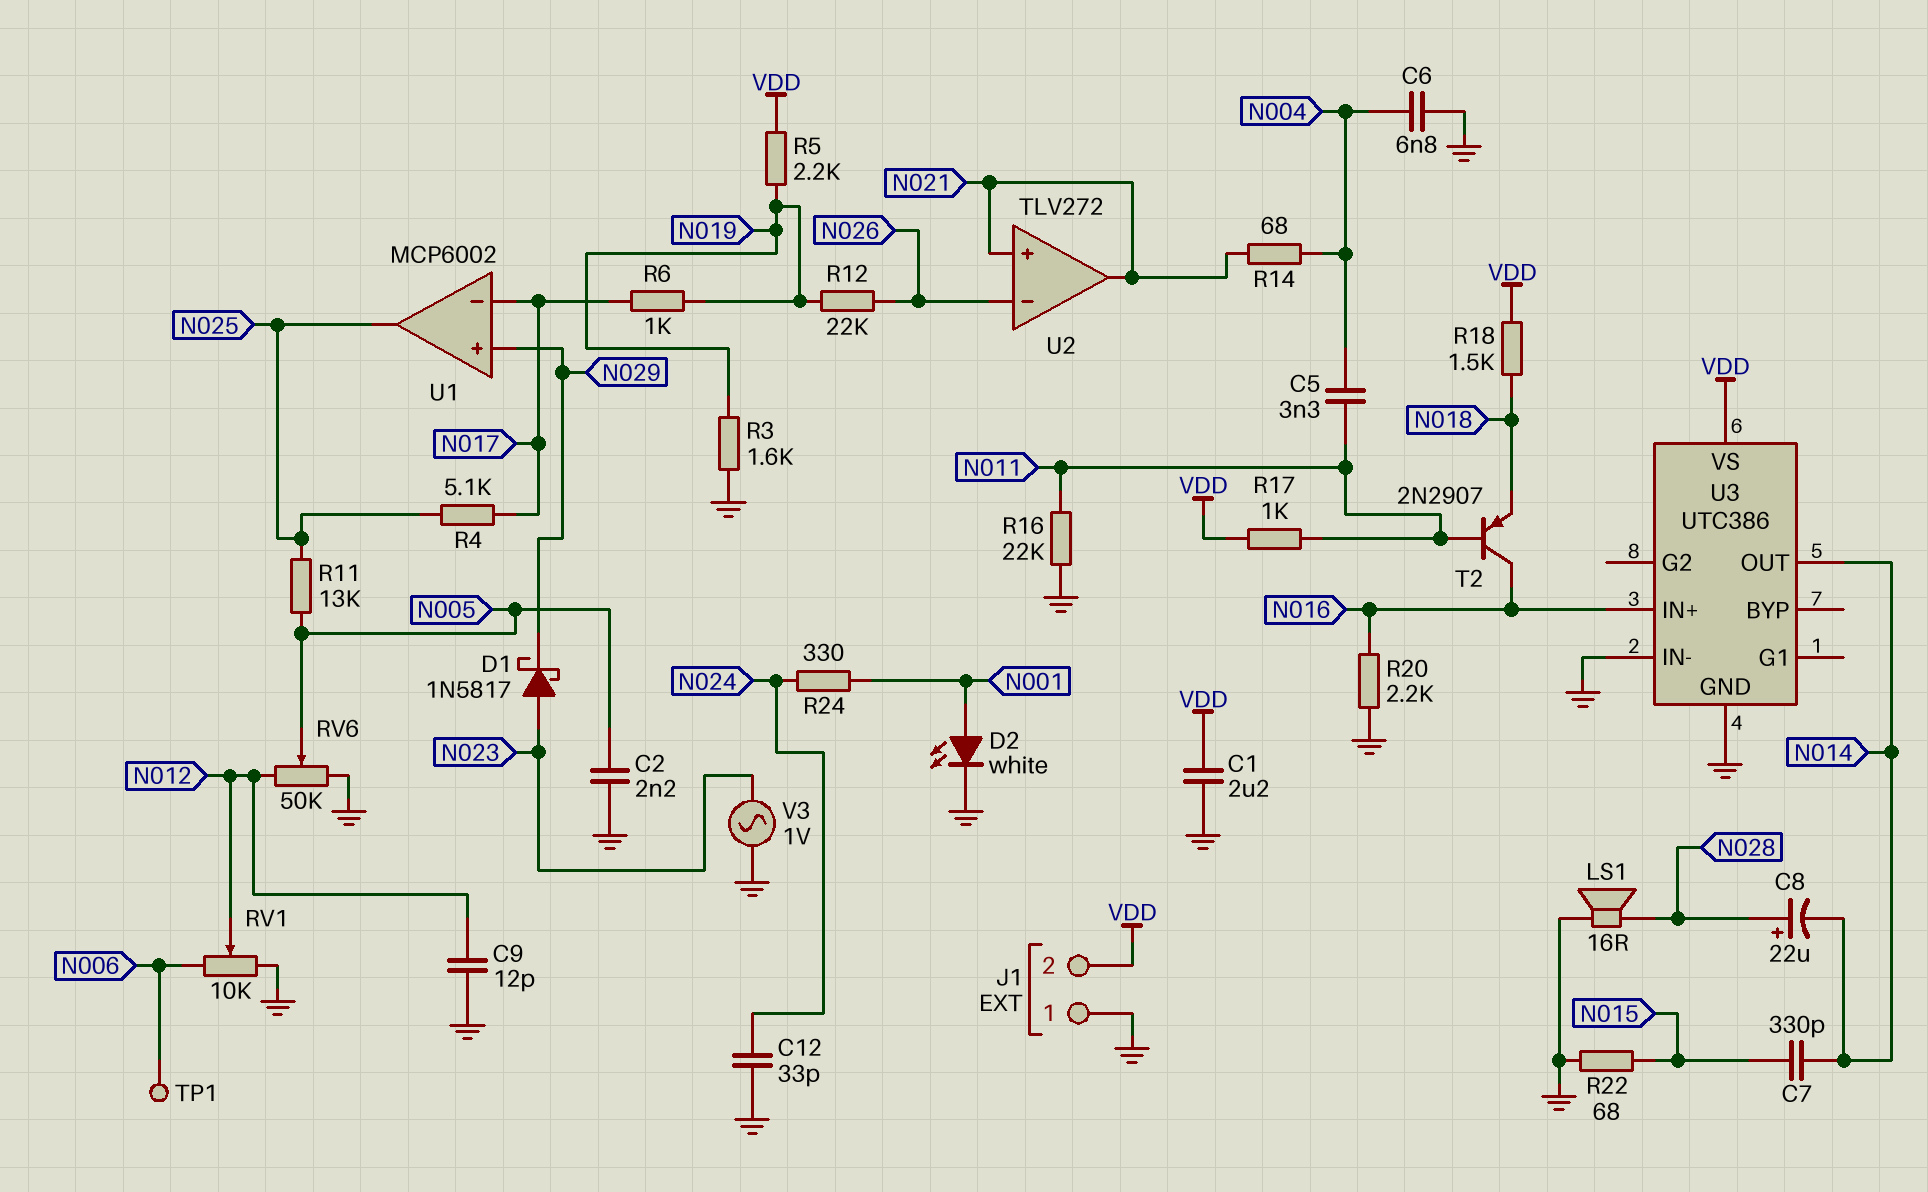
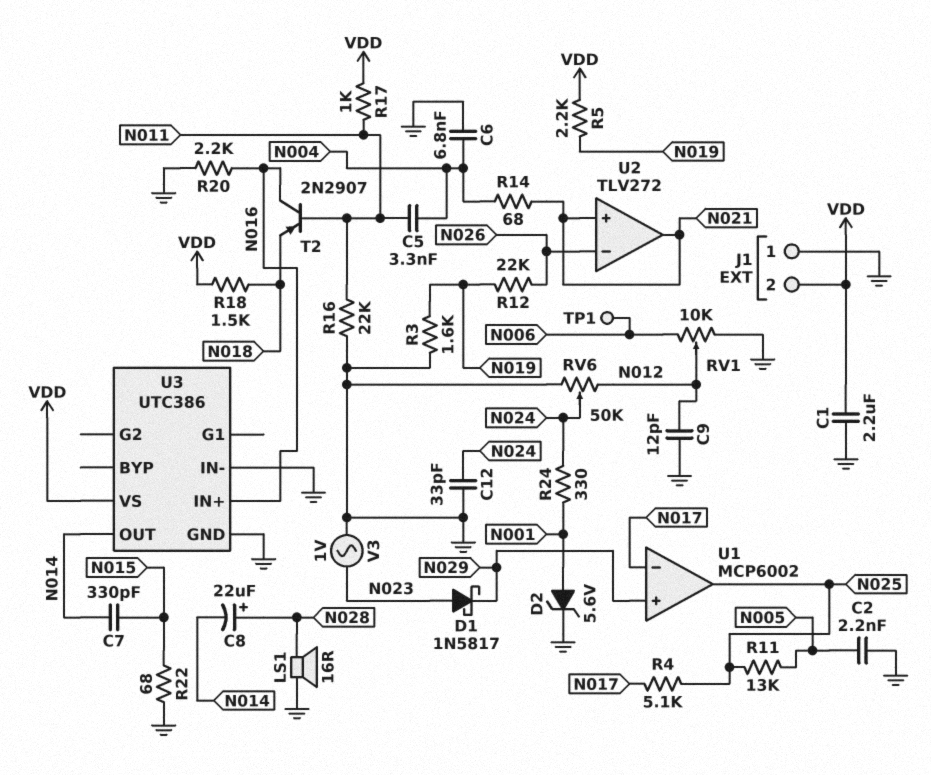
D2: LED white (A N001, K GND) -> zener 5.6V (A N001, K GND)
R6: 1k (N017, N019) -> none
RV6: 50k (GND, N012, wiper N005) -> 50k (GND, N012, wiper N024)

